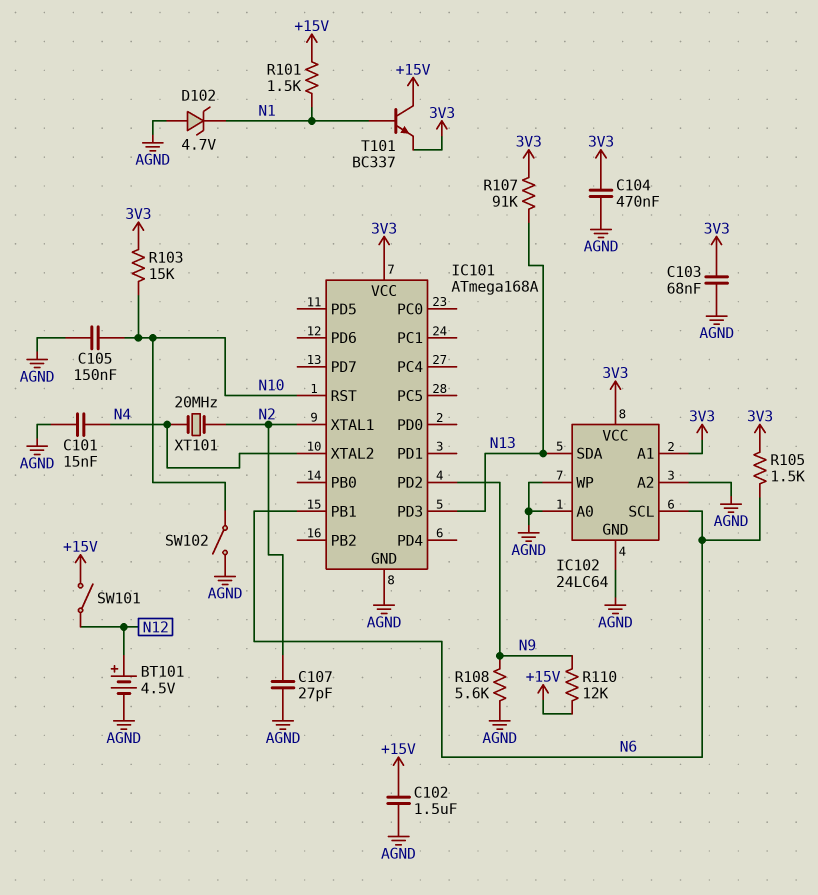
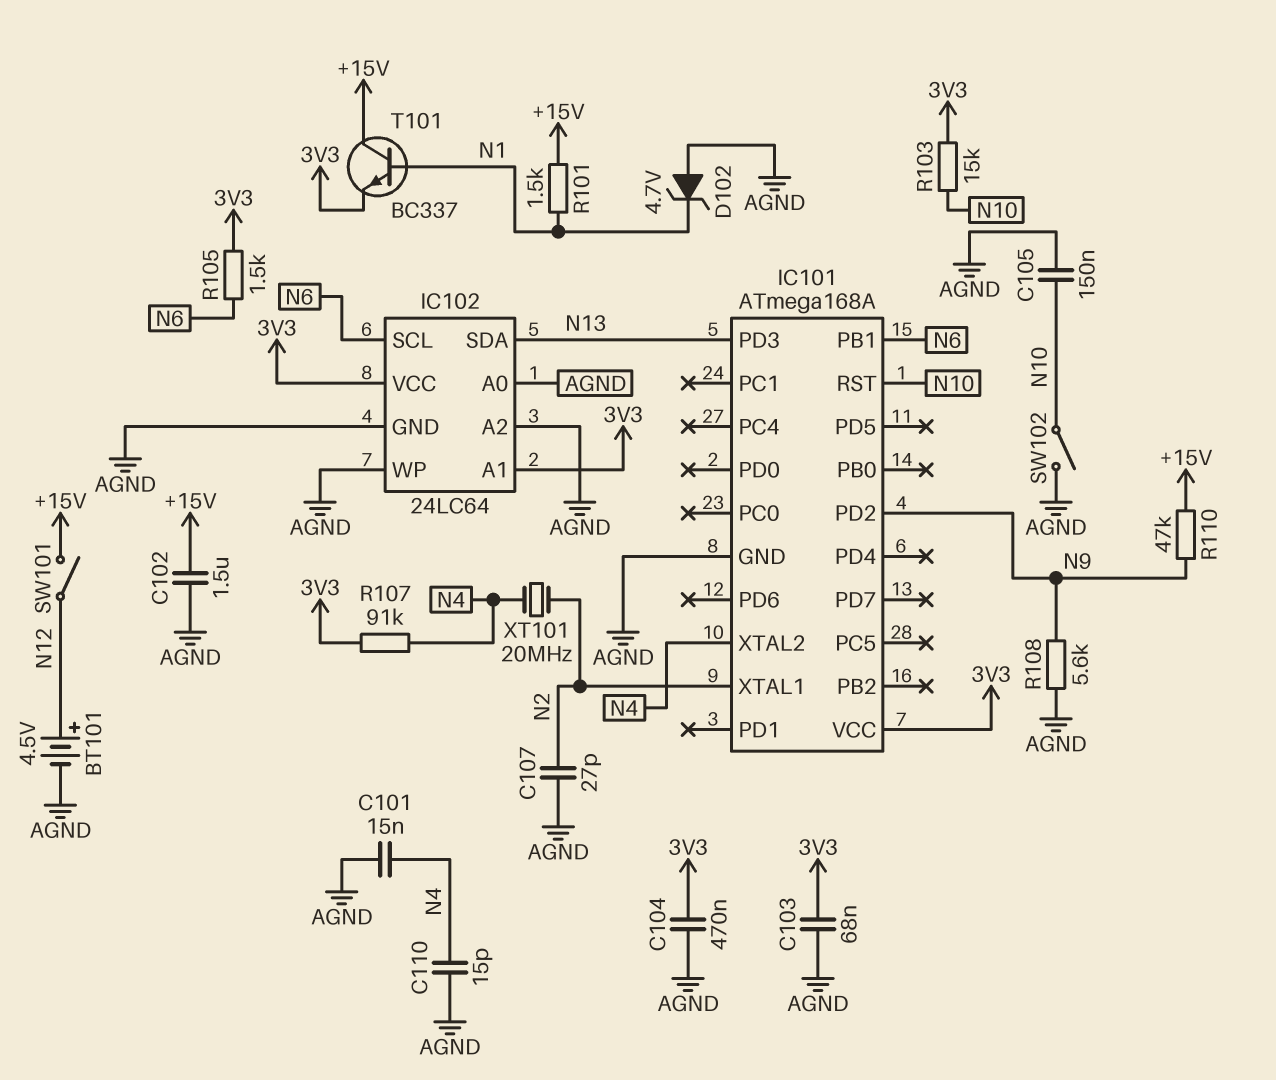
C110: none -> 15pF (AGND, N4)
R107: 91k (3V3, N13) -> 91k (3V3, N4)
R110: 12k (+15V, N9) -> 47k (+15V, N9)

